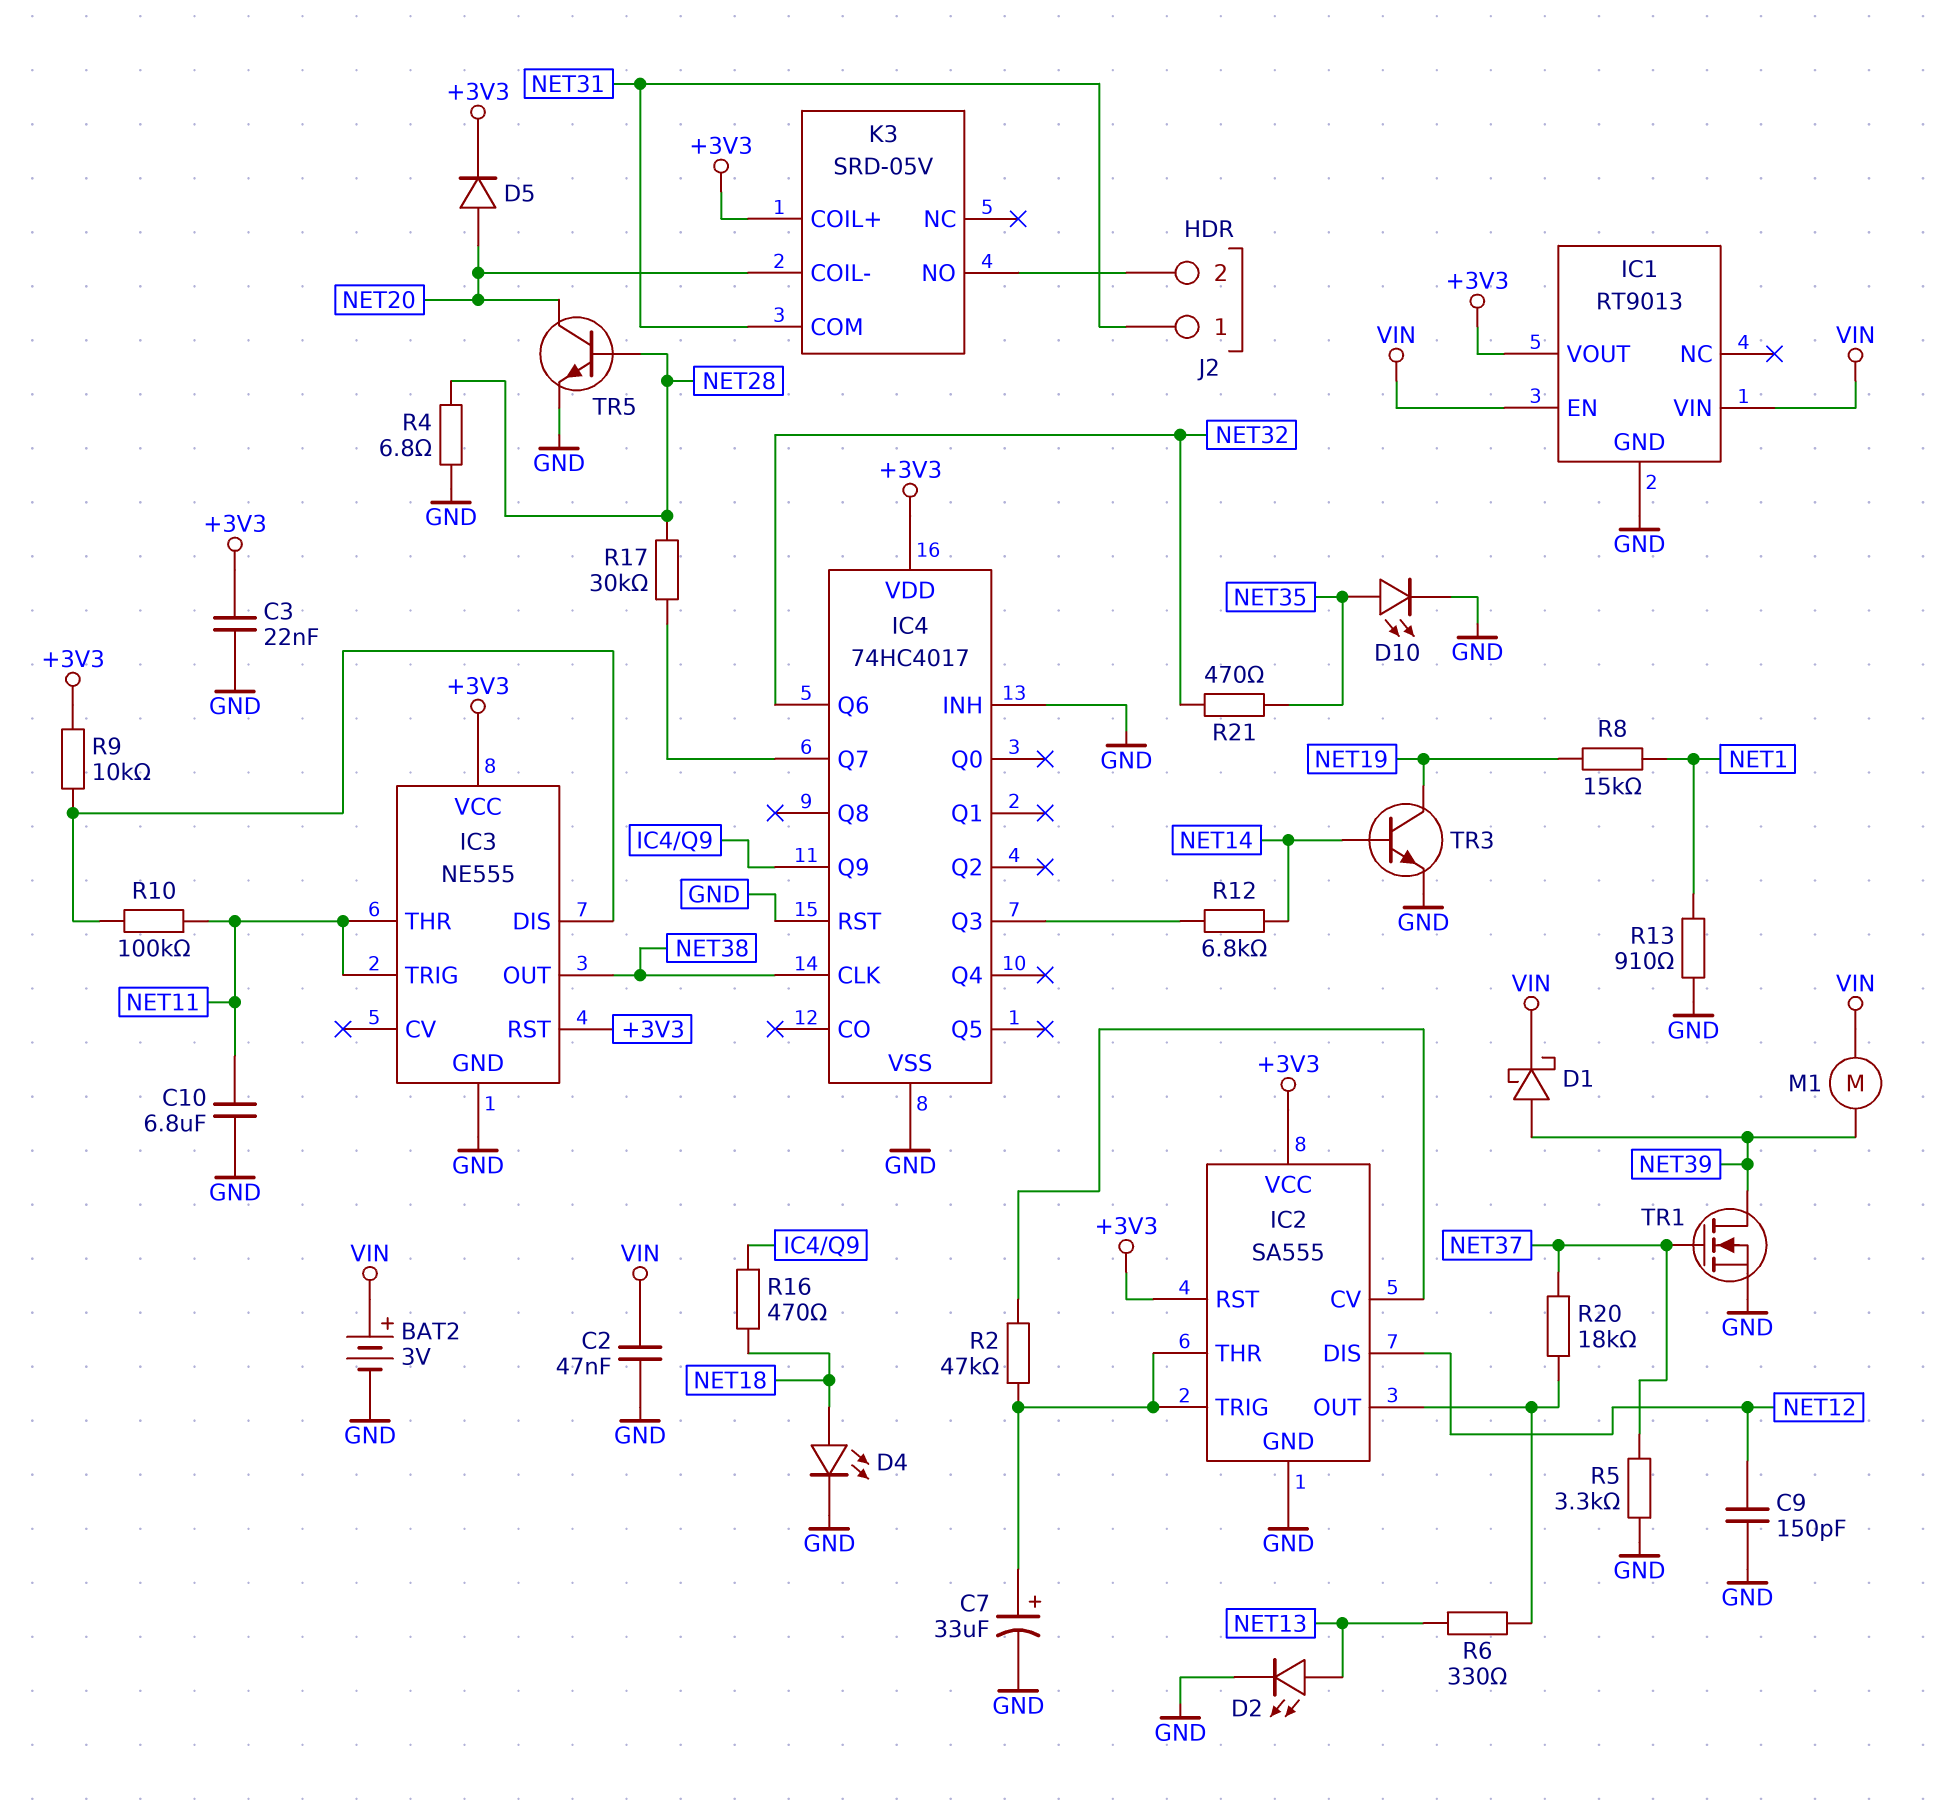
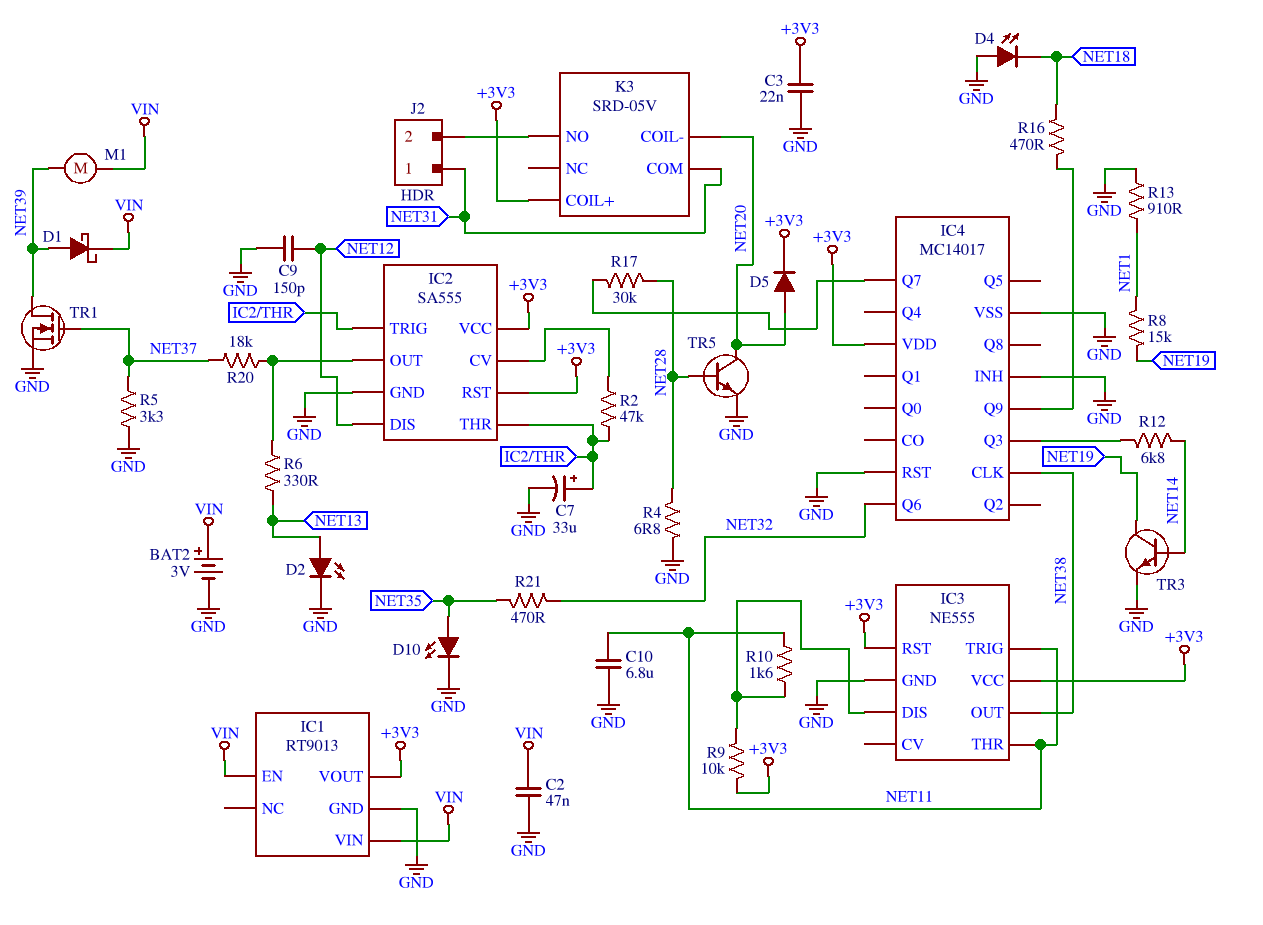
D4: LED (A NET18, K GND) -> LED (A GND, K NET18)
IC4: 74HC4017 -> MC14017
R10: 100k (IC3/DIS, NET11) -> 1.6k (IC3/DIS, NET11)

